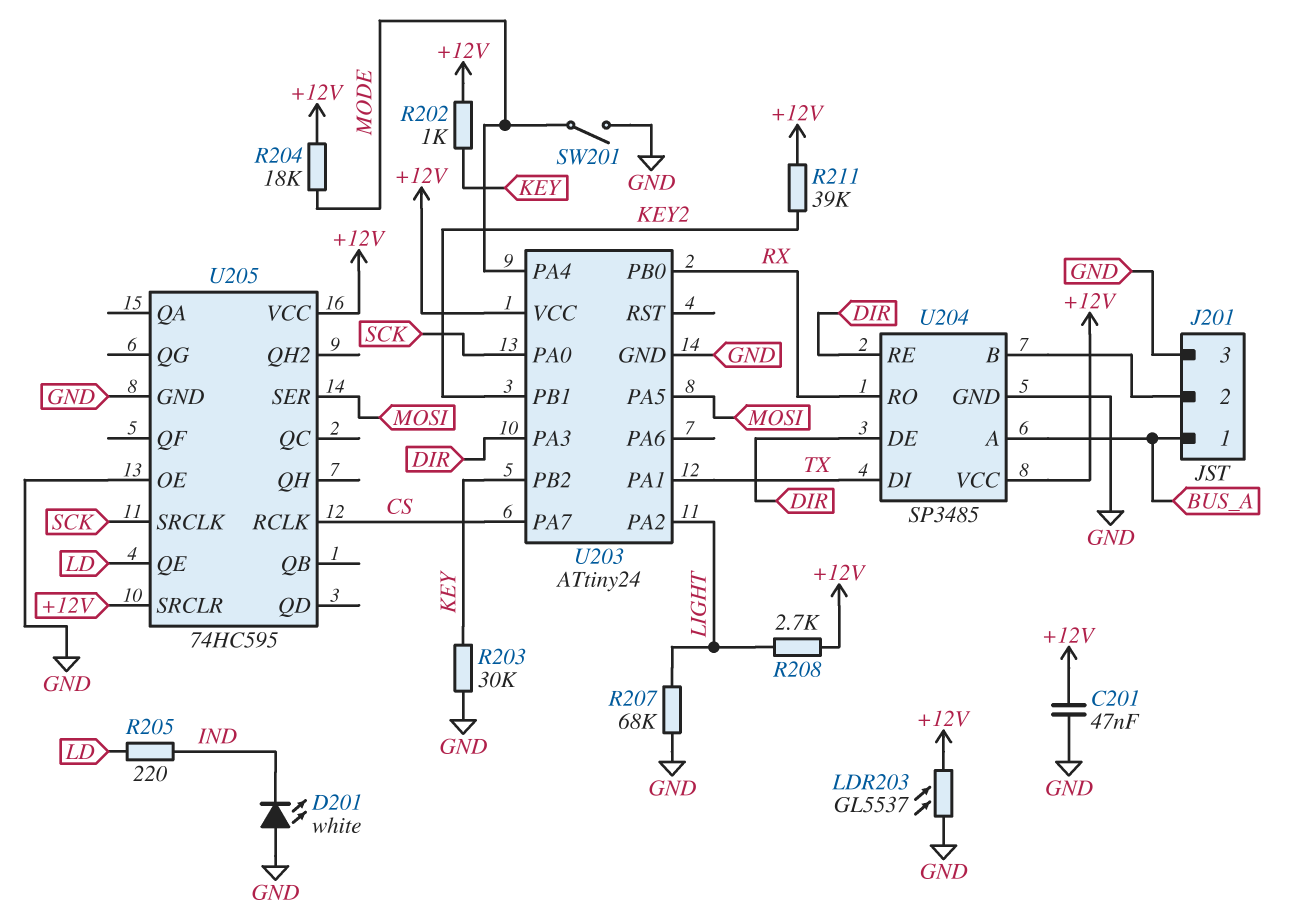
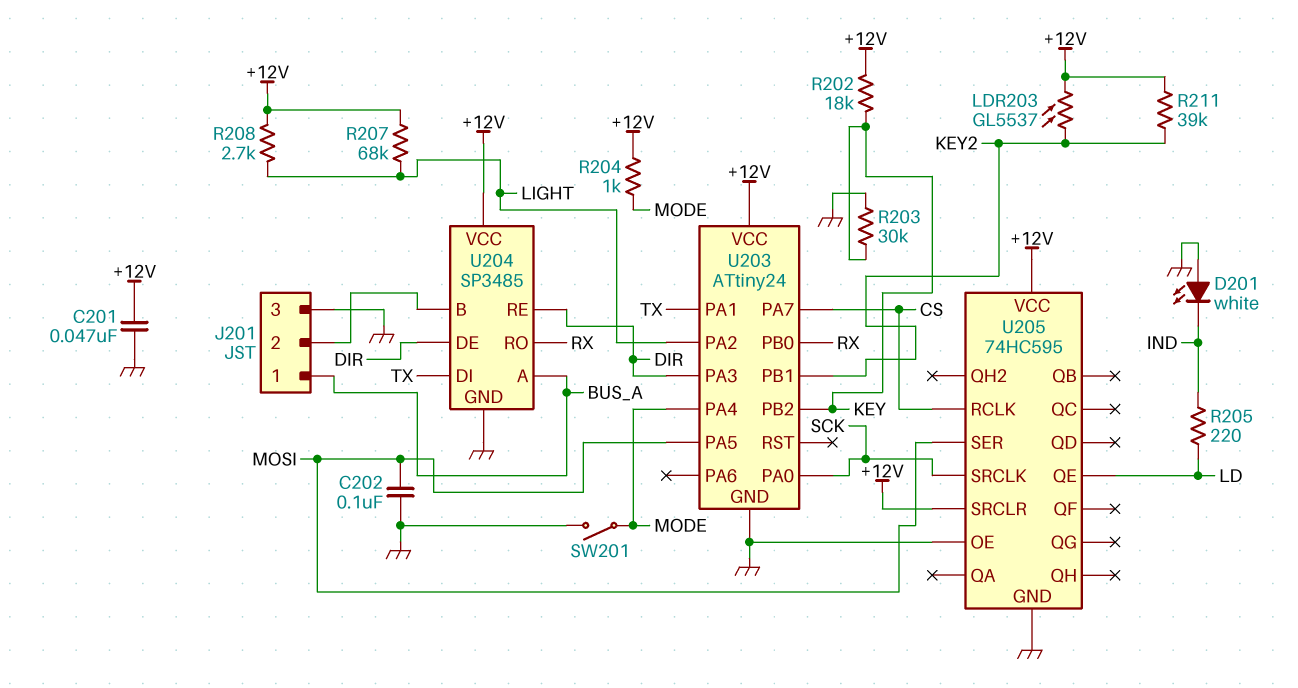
C202: none -> 100nF (GND, MOSI)
LDR203: GL5537 (+12V, GND) -> GL5537 (+12V, KEY2)
R202: 1k (+12V, KEY) -> 18k (+12V, KEY)
R204: 18k (+12V, MODE) -> 1k (+12V, MODE)
R207: 68k (GND, LIGHT) -> 68k (+12V, LIGHT)

